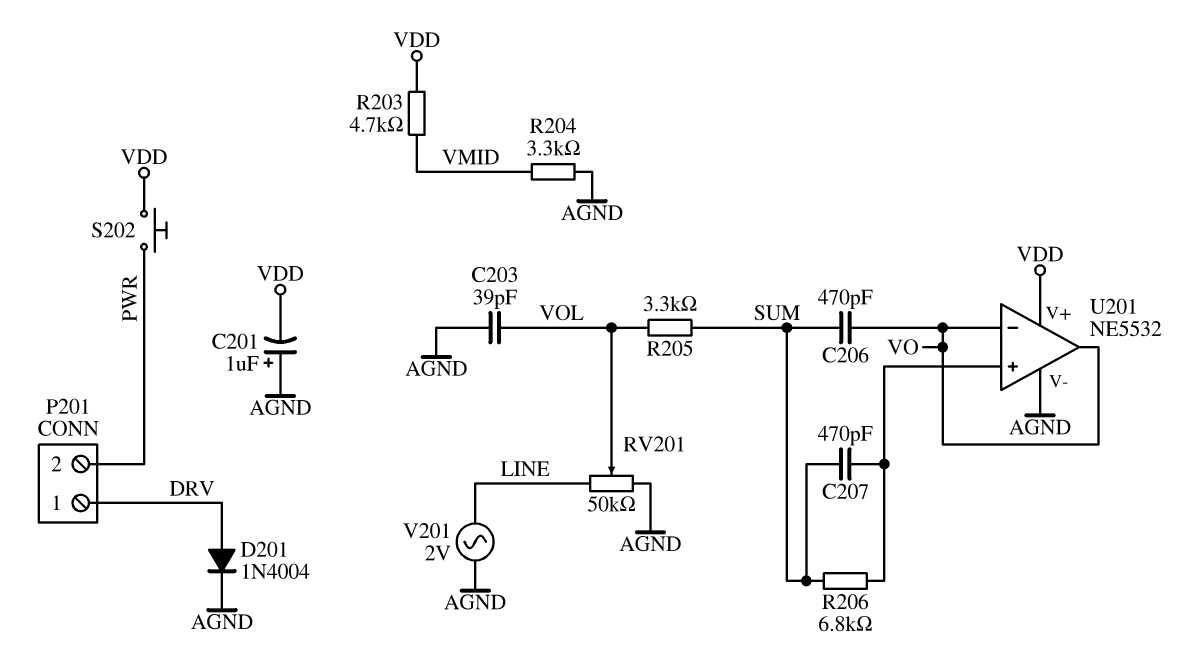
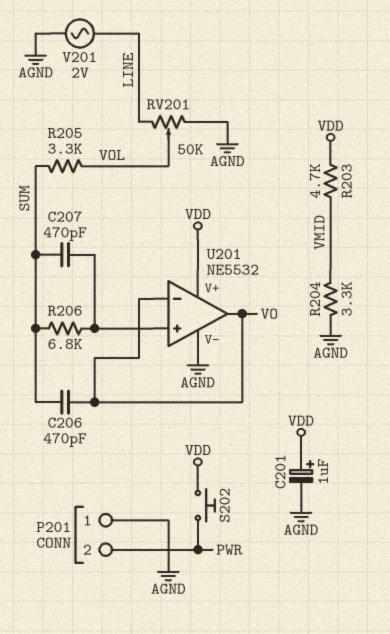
C201: 1uF (plus AGND, minus VDD) -> 1uF (plus VDD, minus AGND)
C203: 39pF (AGND, VOL) -> none
D201: diode 1N4004 (A DRV, K AGND) -> none
P201 pin 1: DRV -> AGND

